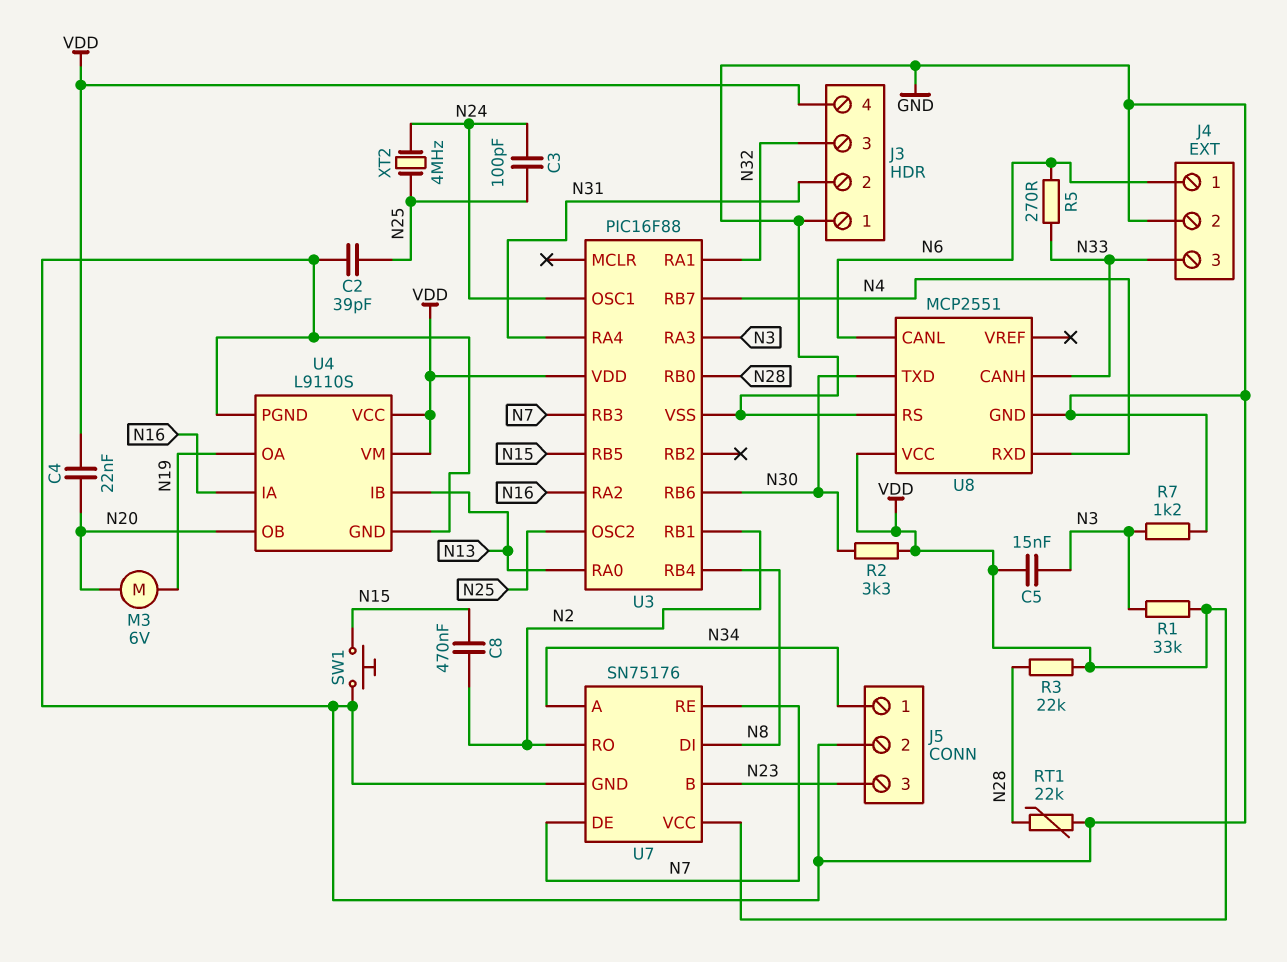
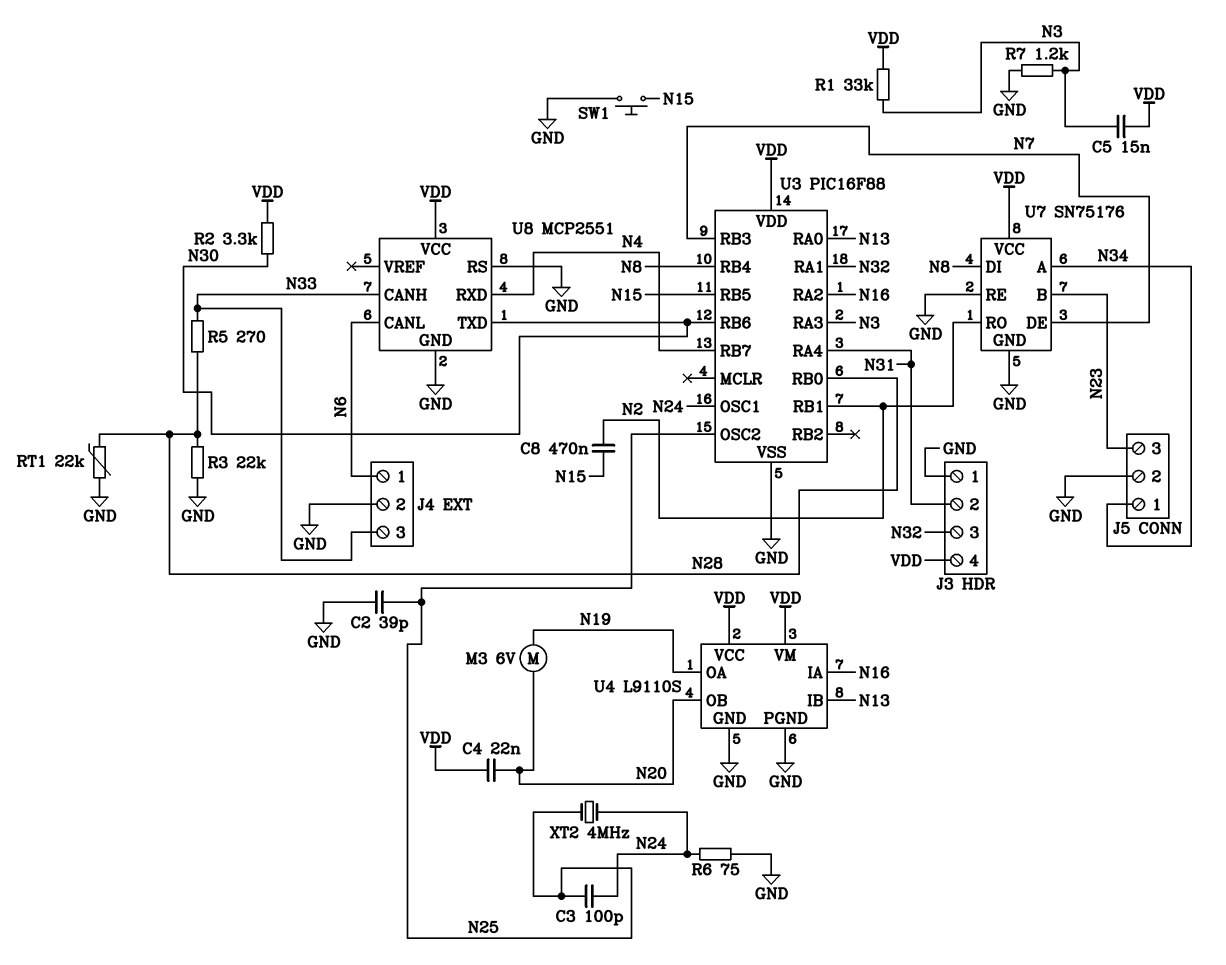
R3: 22k (N28, VDD) -> 22k (GND, N28)
R5: 270 (N6, N33) -> 270 (N28, N33)
R6: none -> 75 (GND, N24)
U7 pin RE: N7 -> GND

